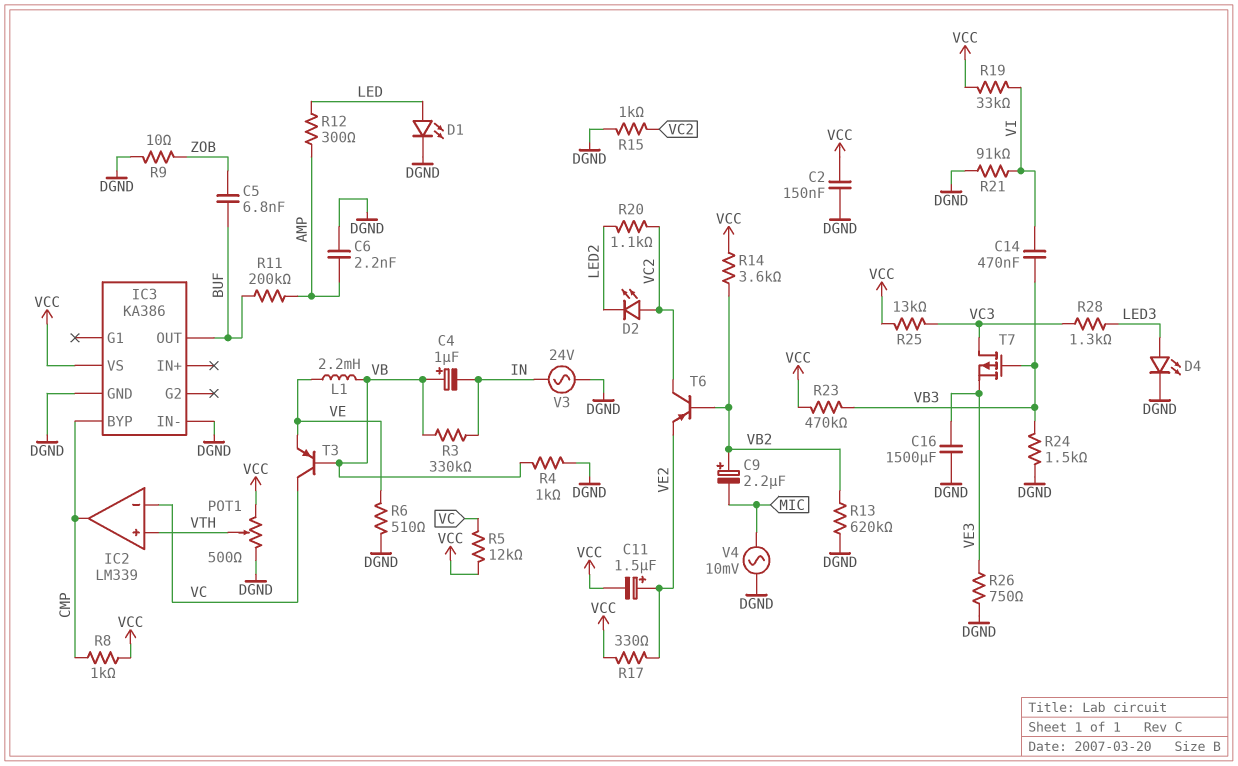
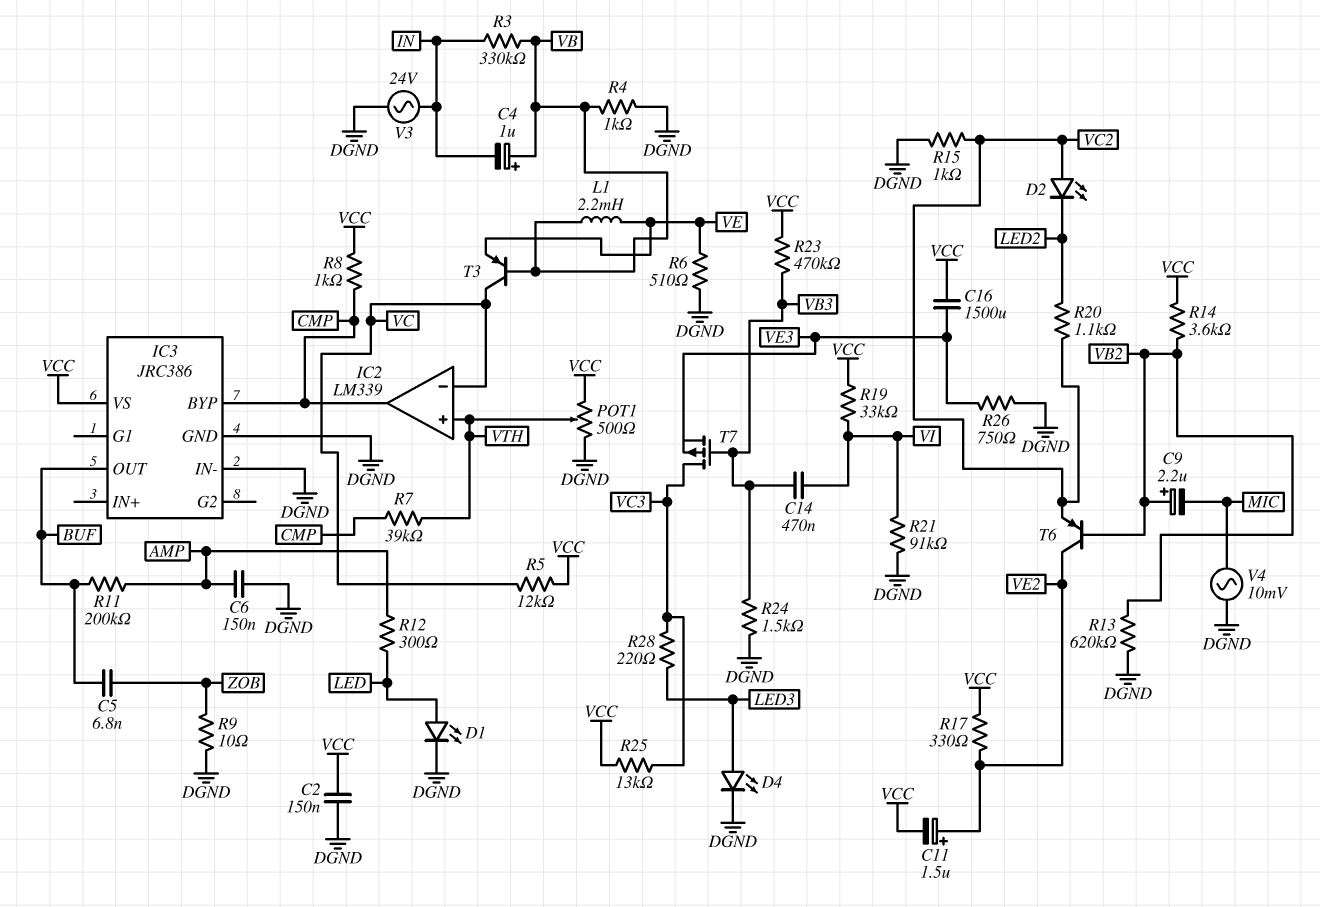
C6: 2.2nF (AMP, DGND) -> 150nF (AMP, DGND)
C16: 1500uF (DGND, VE3) -> 1500uF (VCC, VE3)
IC3: KA386 -> JRC386
R7: none -> 39k (CMP, VTH)
R28: 1.3k (LED3, VC3) -> 220 (LED3, VC3)
T6: PNP (B VB2, C VC2, E VE2) -> PNP (B VB2, C VE2, E VC2)

